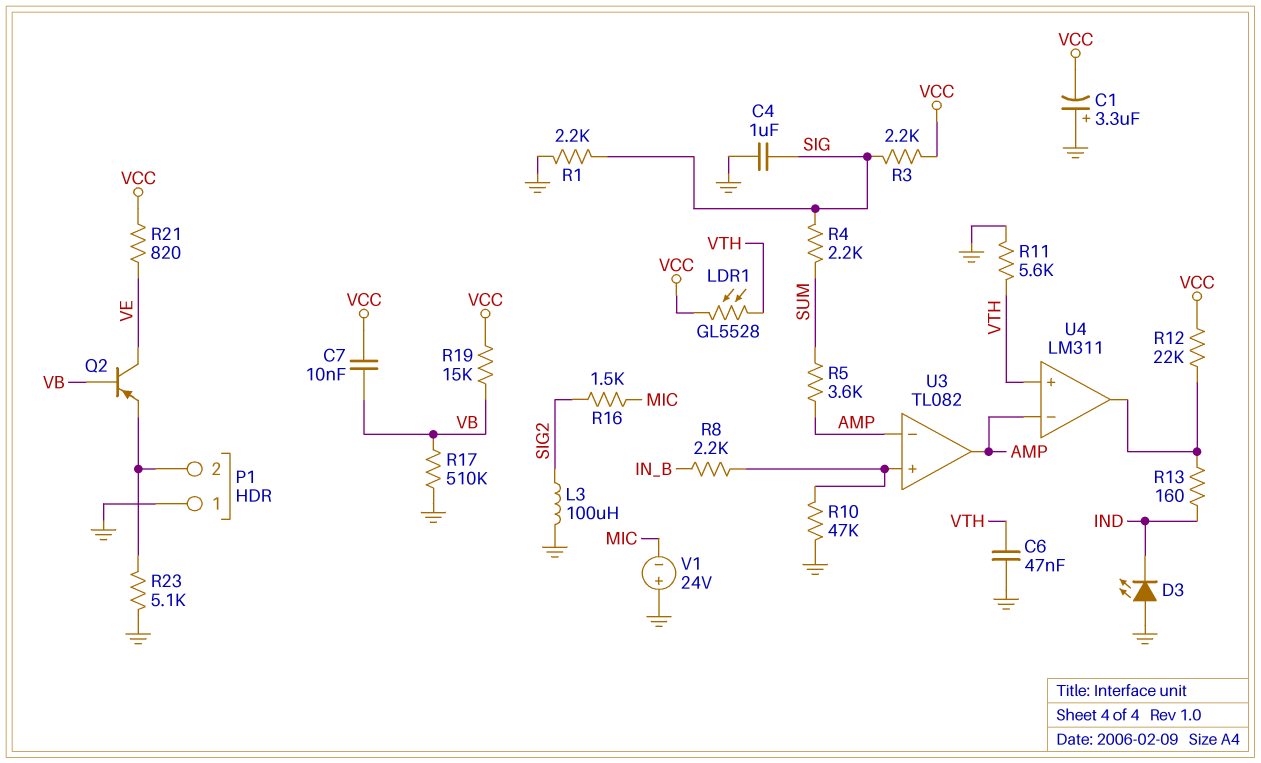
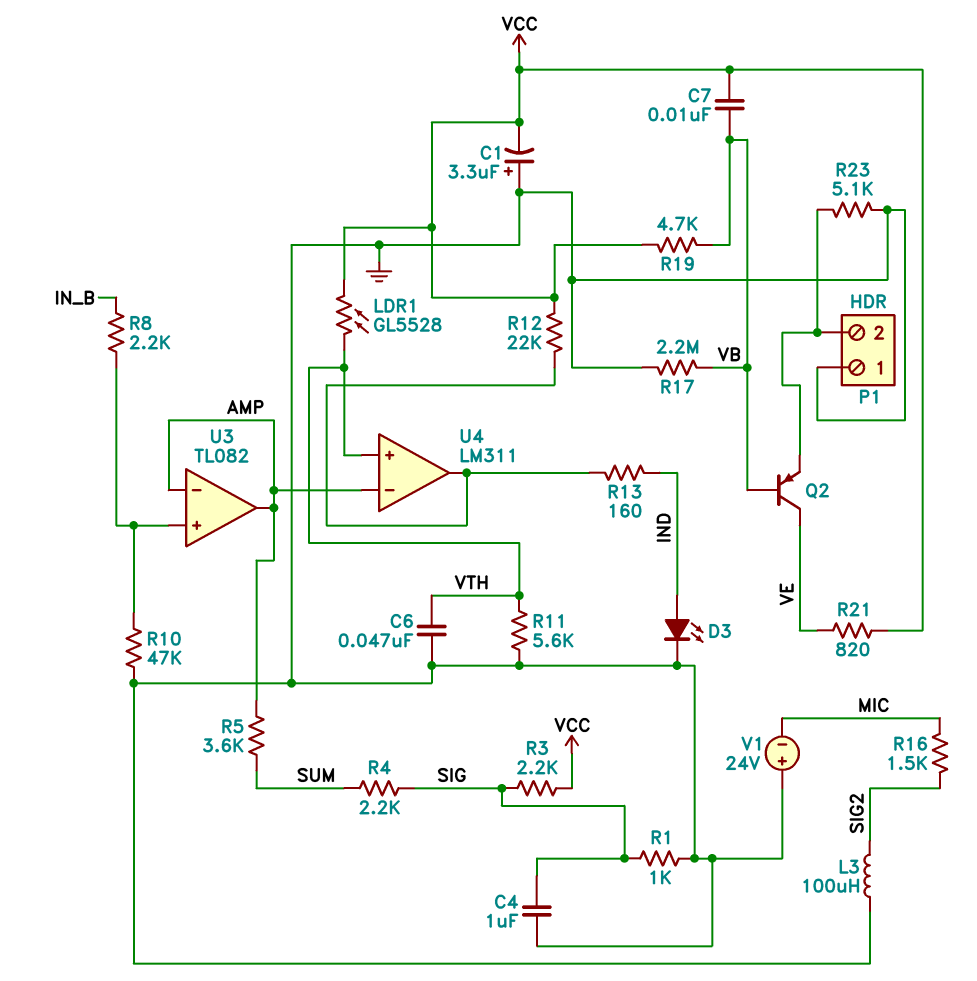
D3: LED (A GND, K IND) -> LED (A IND, K GND)
R1: 2.2k (GND, SIG) -> 1k (GND, SIG)
R17: 510k (GND, VB) -> 2.2M (GND, VB)
R19: 15k (VB, VCC) -> 4.7k (VB, VCC)

